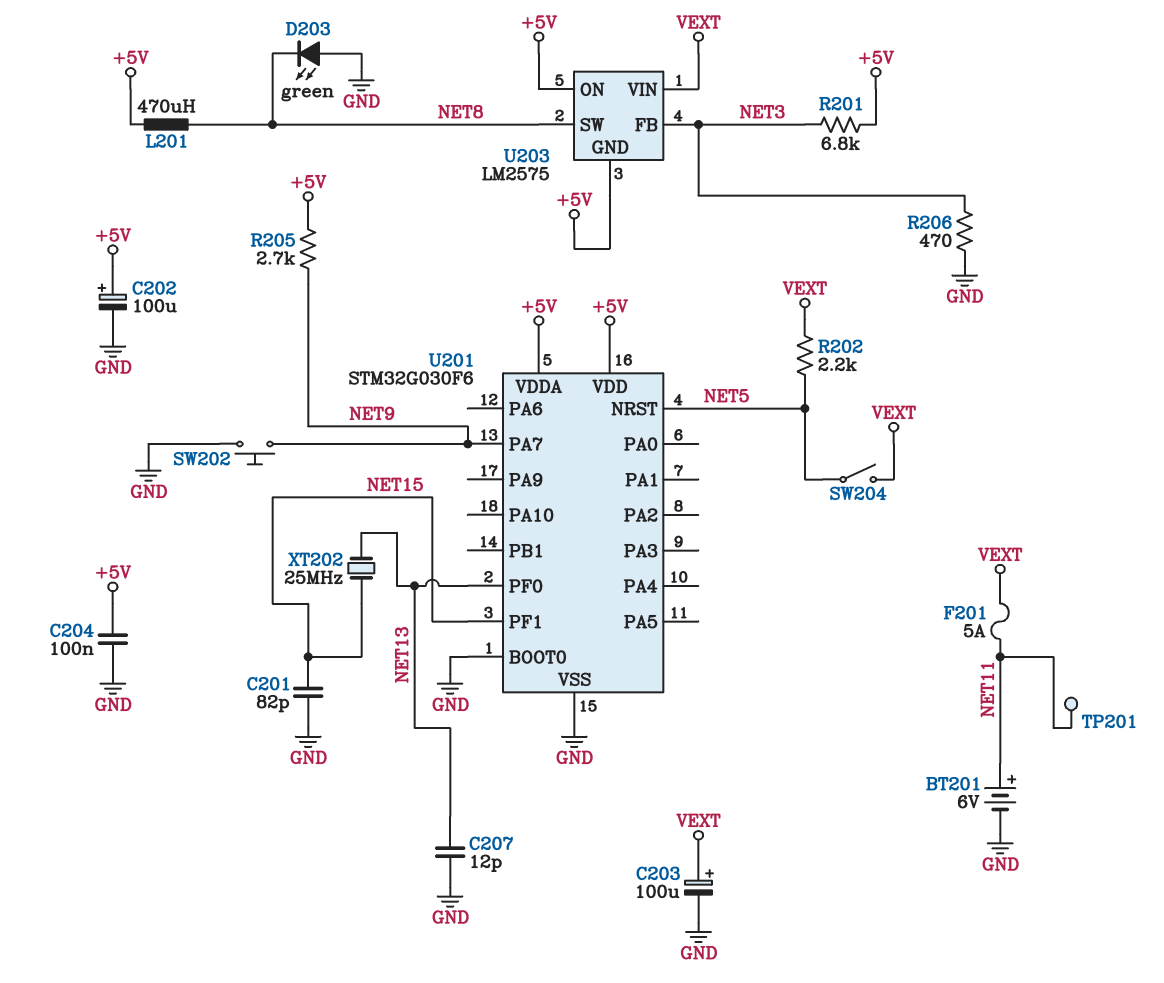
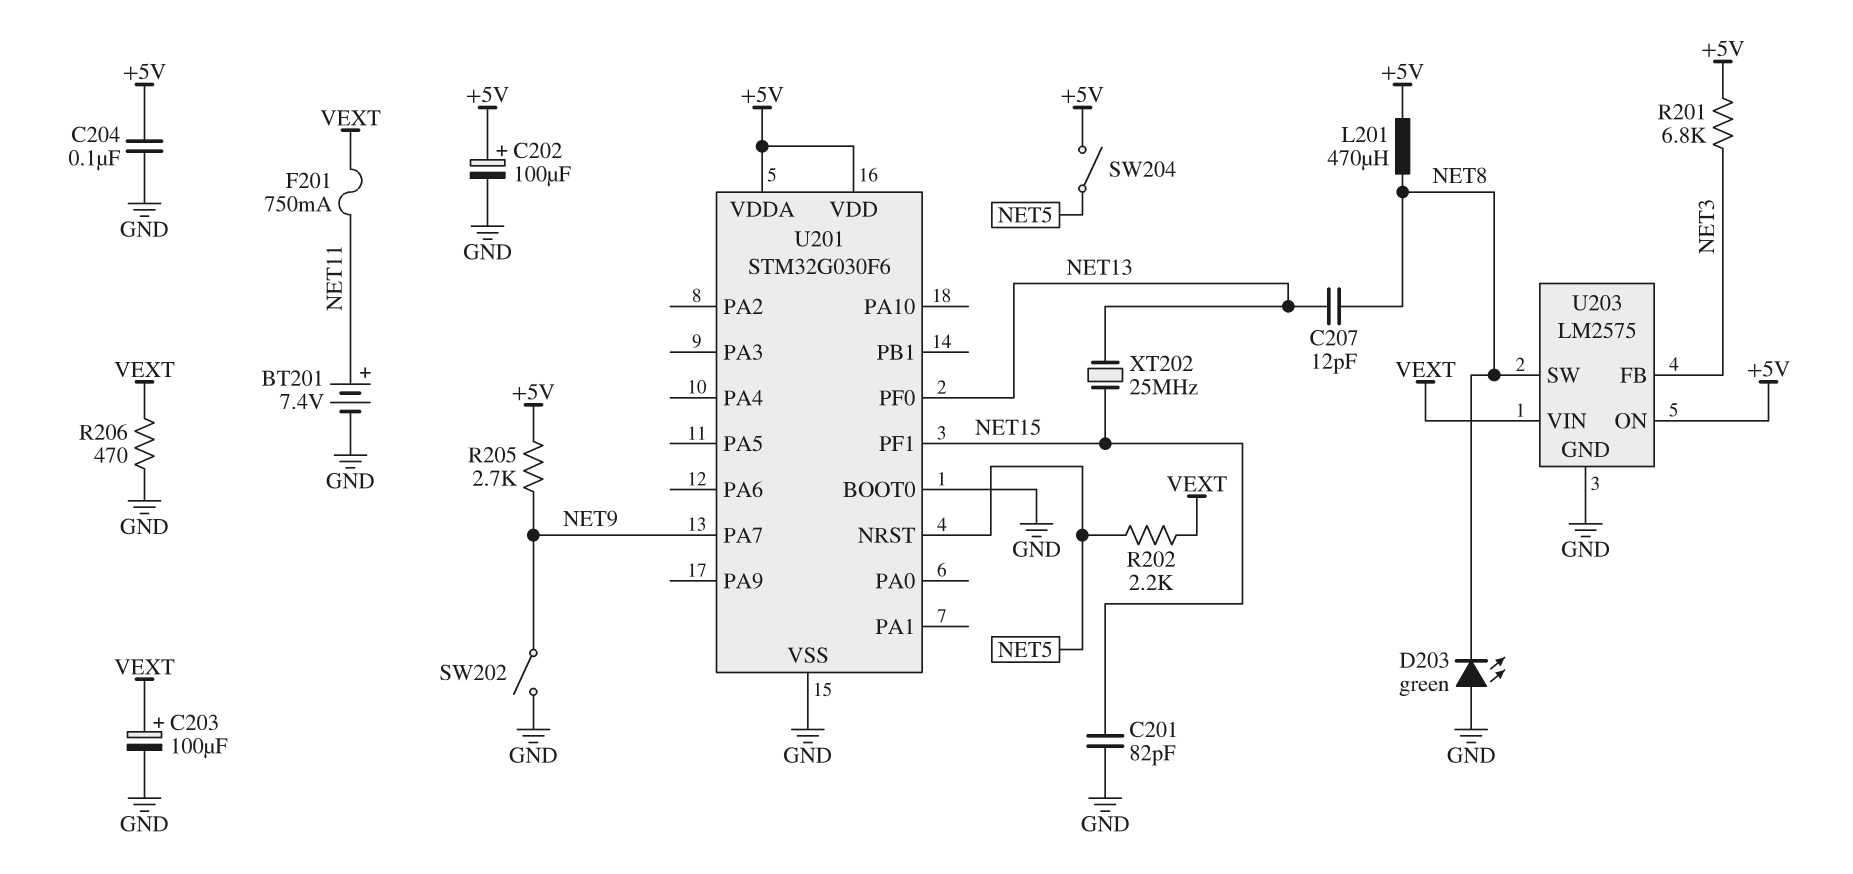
BT201: 6V (plus NET11, minus GND) -> 7.4V (plus NET11, minus GND)
C207: 12pF (GND, NET13) -> 12pF (NET8, NET13)
F201: 5A (NET11, VEXT) -> 750mA (NET11, VEXT)
R206: 470 (GND, NET3) -> 470 (GND, VEXT)
SW202: button (GND, NET9) -> switch (GND, NET9)
SW204: switch (NET5, VEXT) -> switch (+5V, NET5)
TP201: test point (NET11) -> none
U203 pin GND: +5V -> GND

